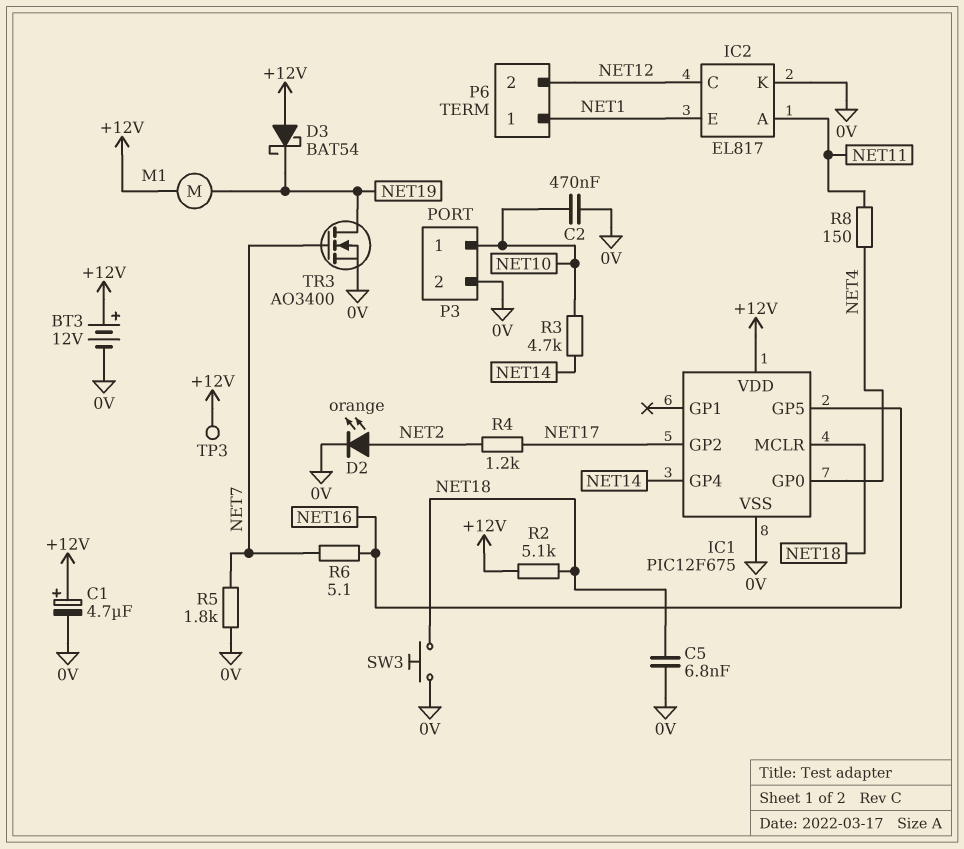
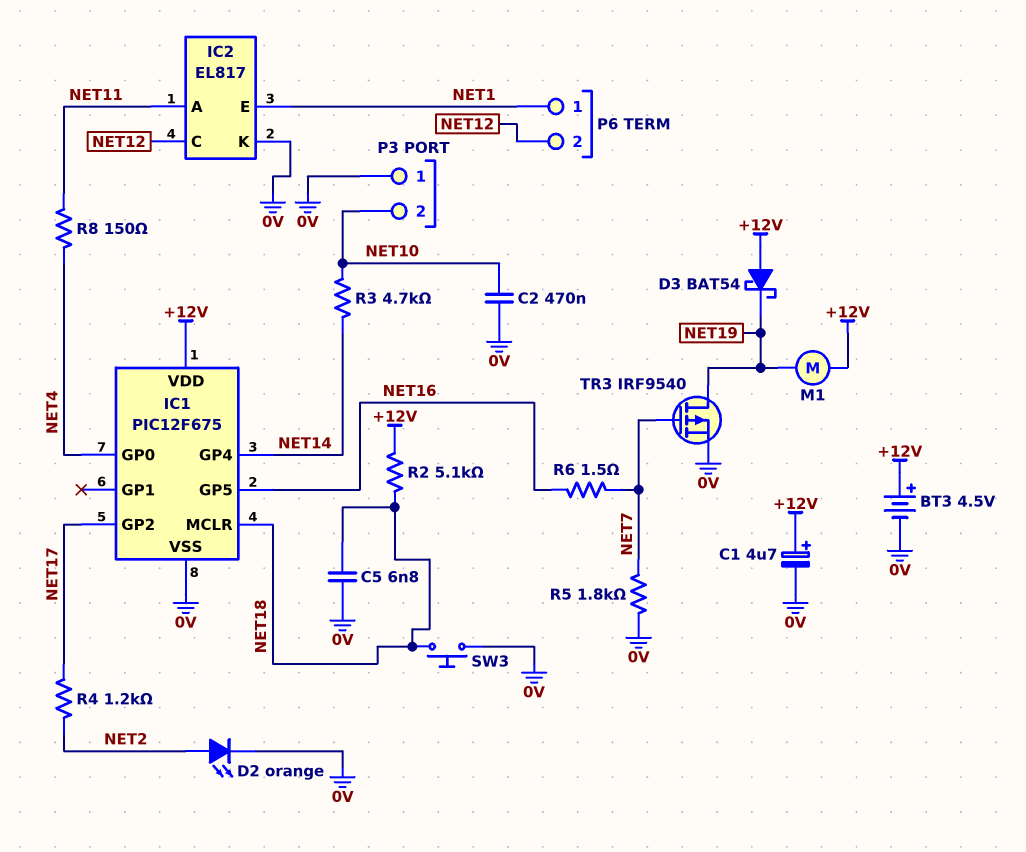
BT3: 12V (plus +12V, minus 0V) -> 4.5V (plus +12V, minus 0V)
P3 pin 1: NET10 -> 0V
P3 pin 2: 0V -> NET10
R6: 5.1 (NET7, NET16) -> 1.5 (NET7, NET16)
TP3: test point (+12V) -> none
TR3: NMOS AO3400 (G NET7, D NET19, S 0V) -> PMOS IRF9540 (G NET7, D NET19, S 0V)

